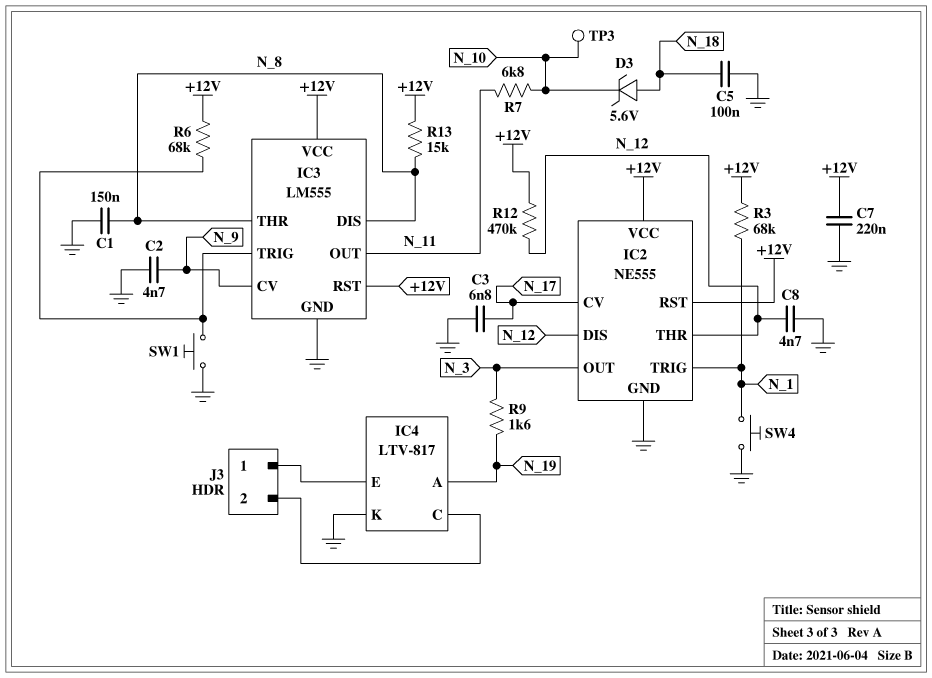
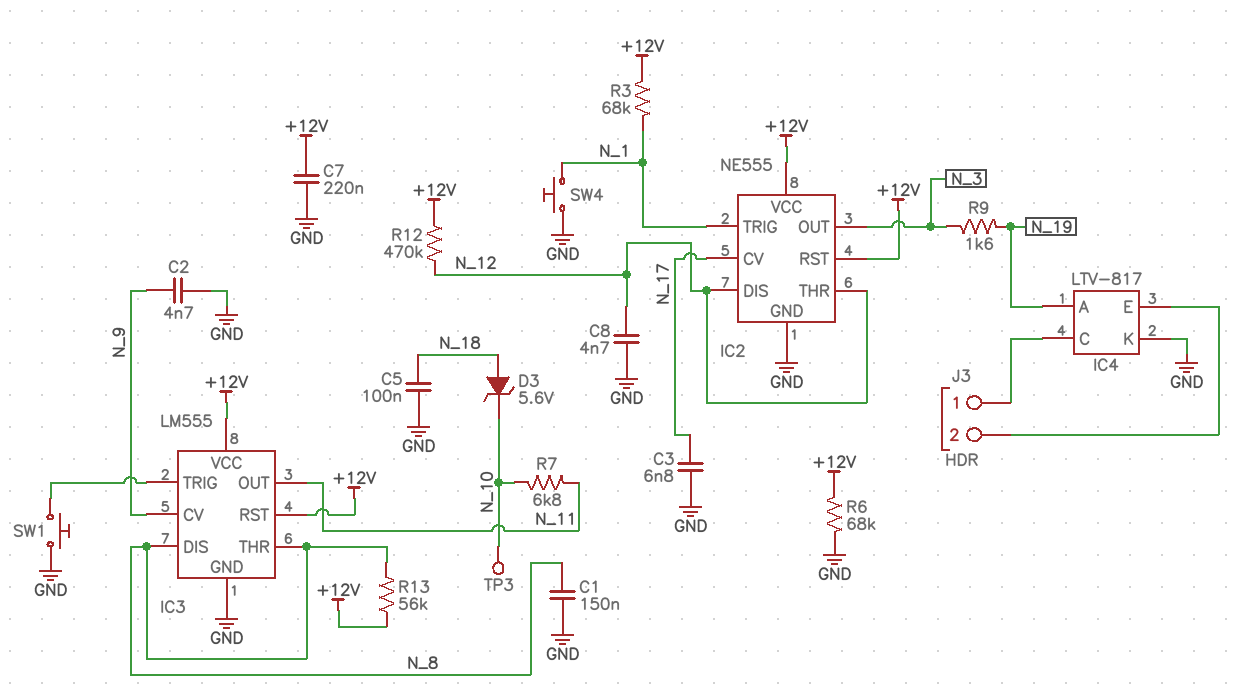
J3 pin 1: IC4/E -> IC4/C
J3 pin 2: IC4/C -> IC4/E
R6: 68k (+12V, IC3/TRIG) -> 68k (+12V, GND)
R13: 15k (+12V, N_8) -> 56k (+12V, N_8)

